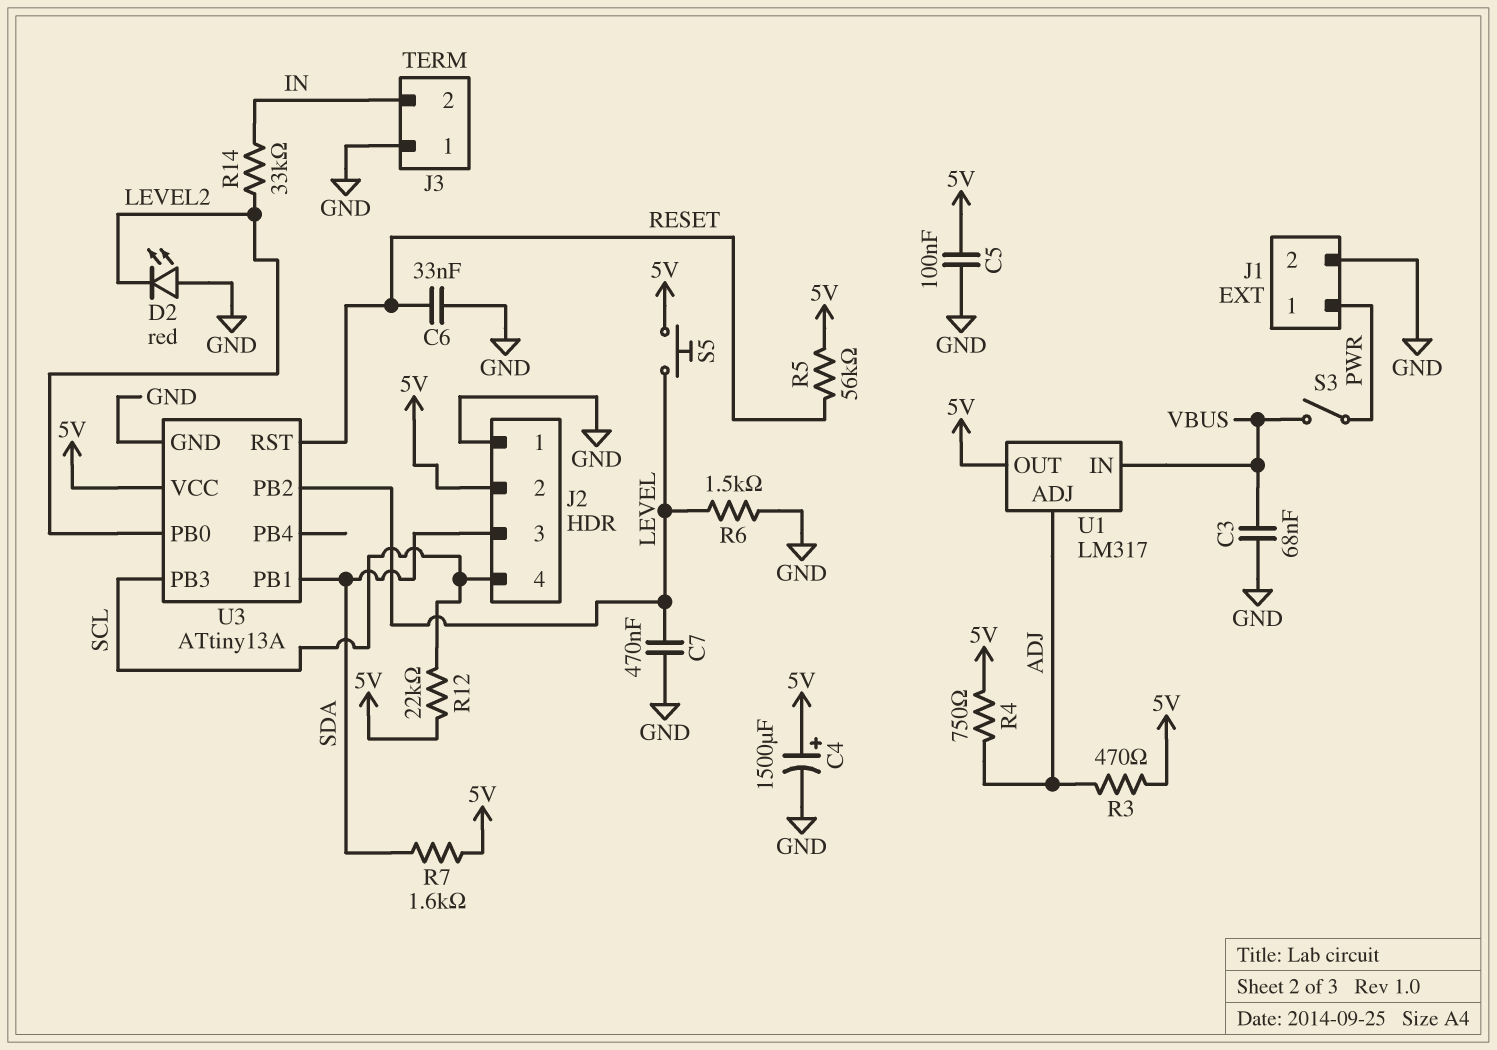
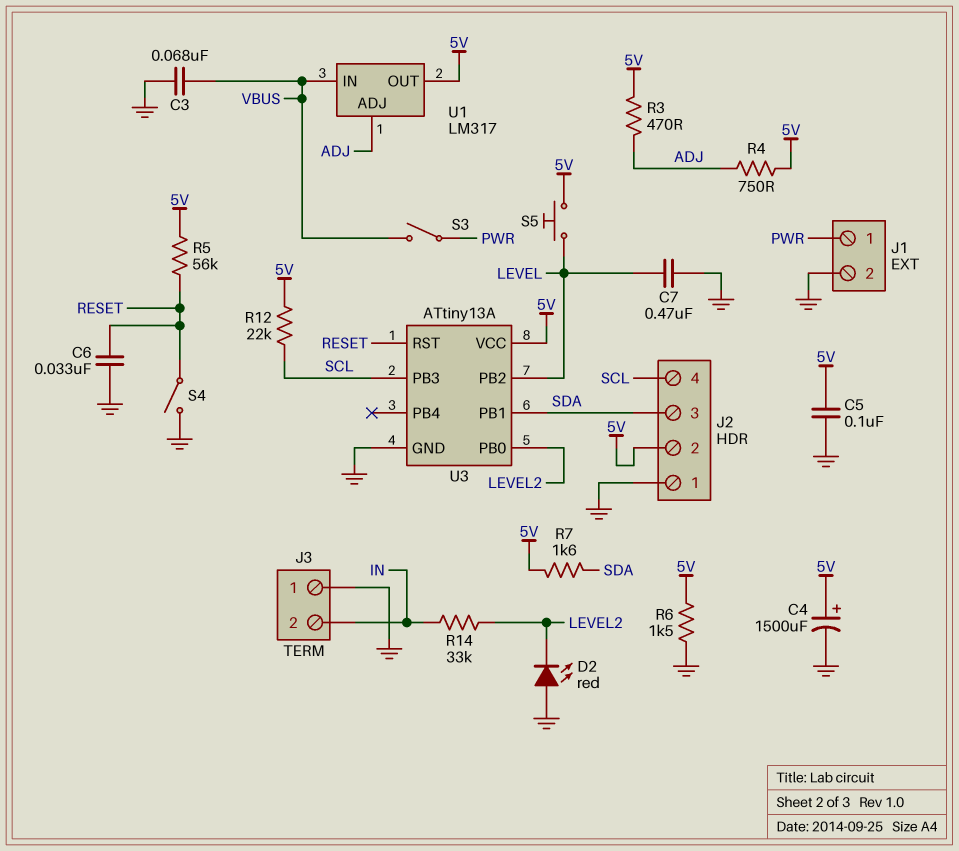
R6: 1.5k (GND, LEVEL) -> 1.5k (5V, GND)
S4: none -> switch (GND, RESET)

